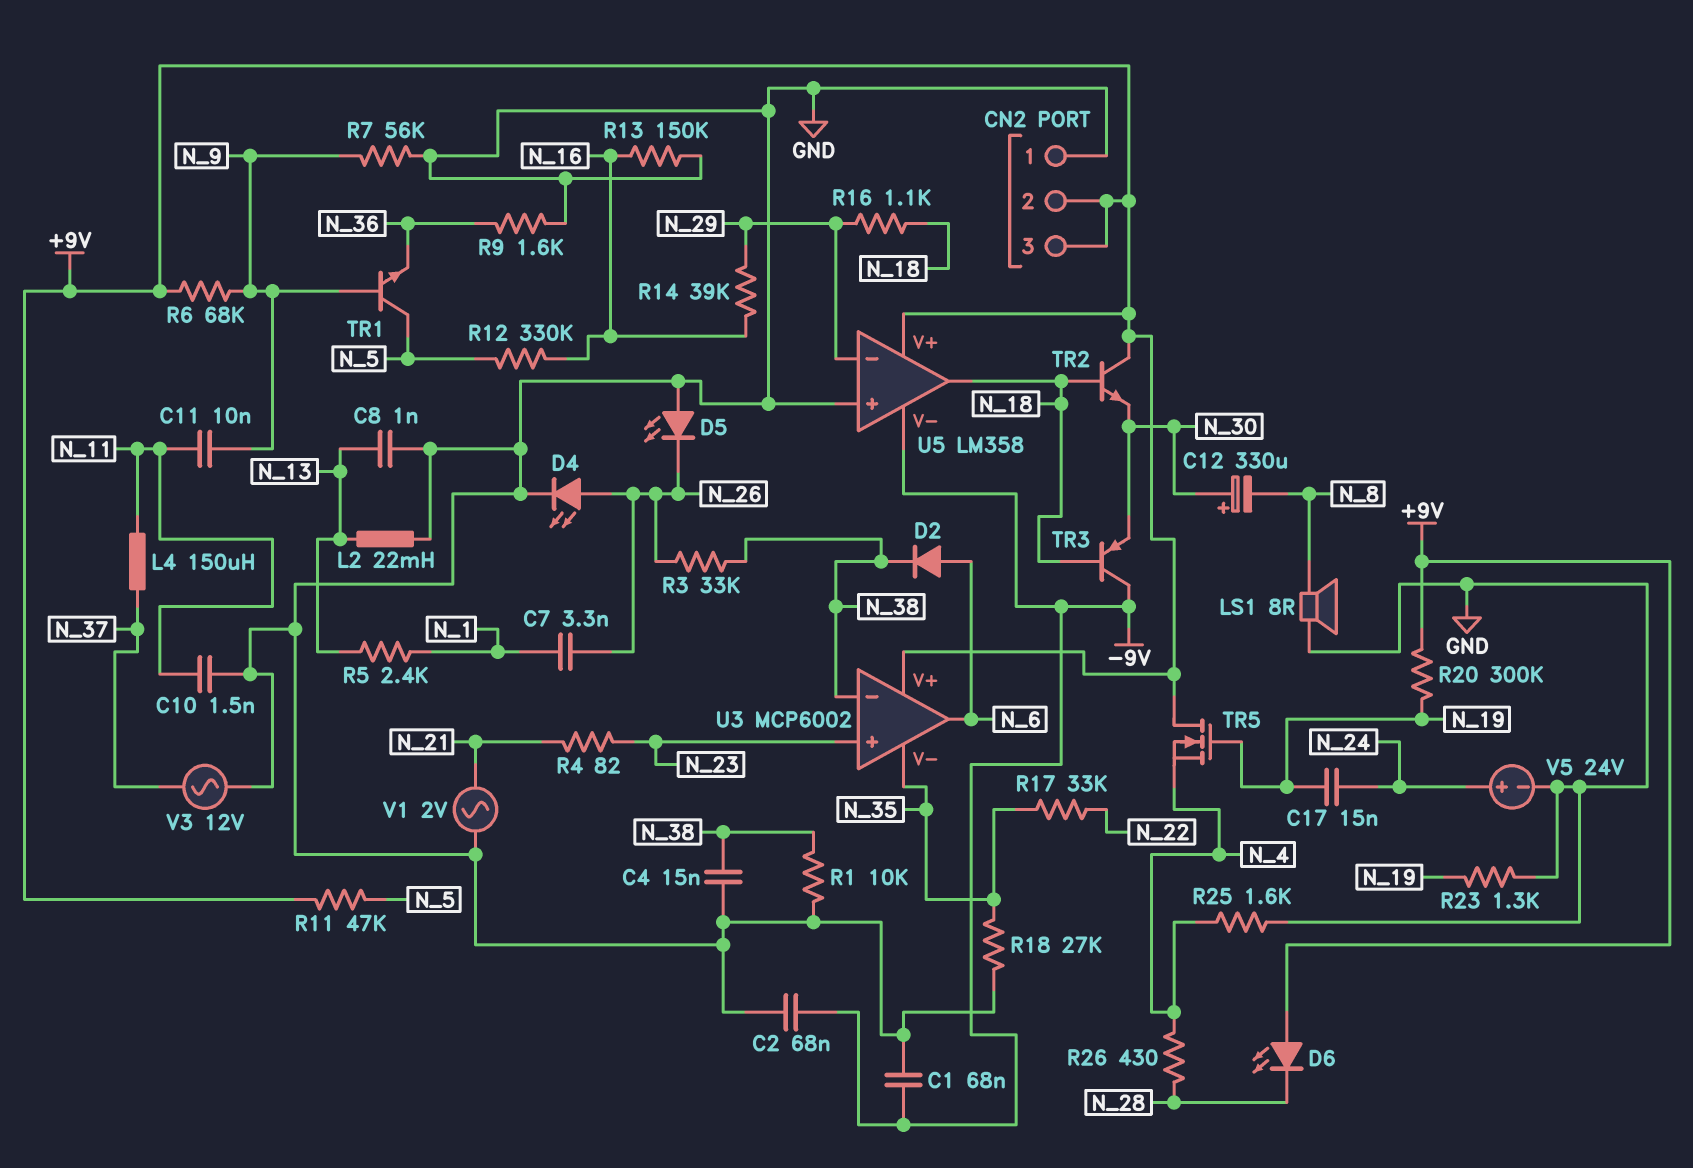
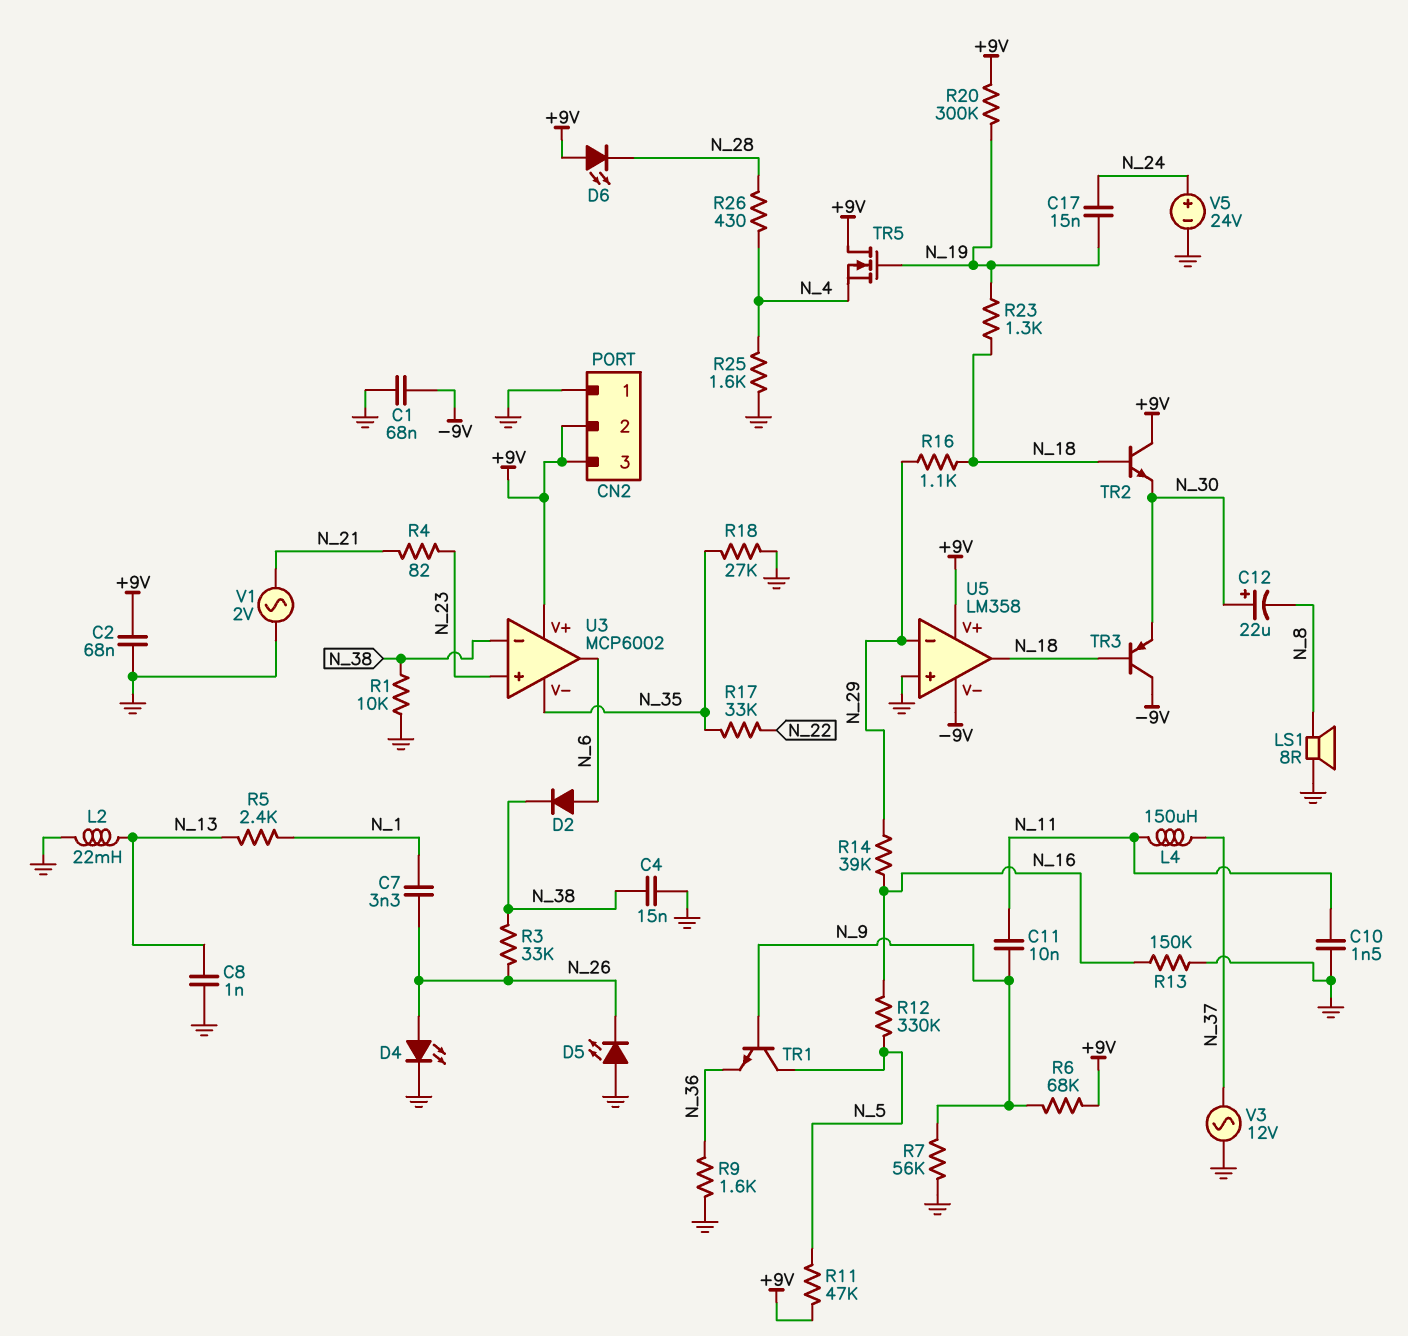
C2: 68nF (-9V, GND) -> 68nF (+9V, GND)
C12: 330uF (plus N_30, minus N_8) -> 22uF (plus N_30, minus N_8)
R23: 1.3k (GND, N_19) -> 1.3k (N_18, N_19)

